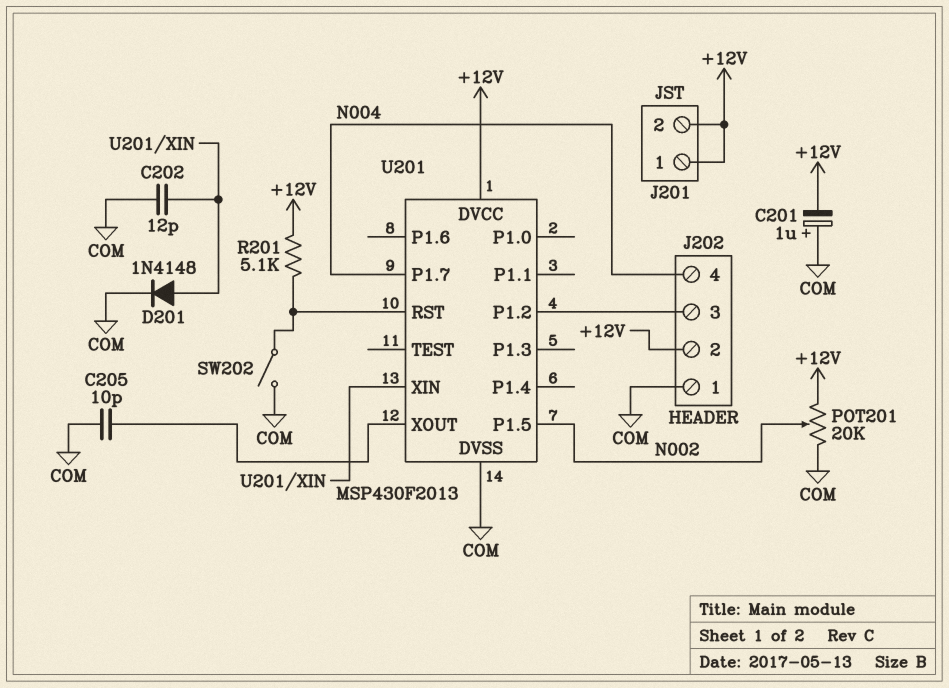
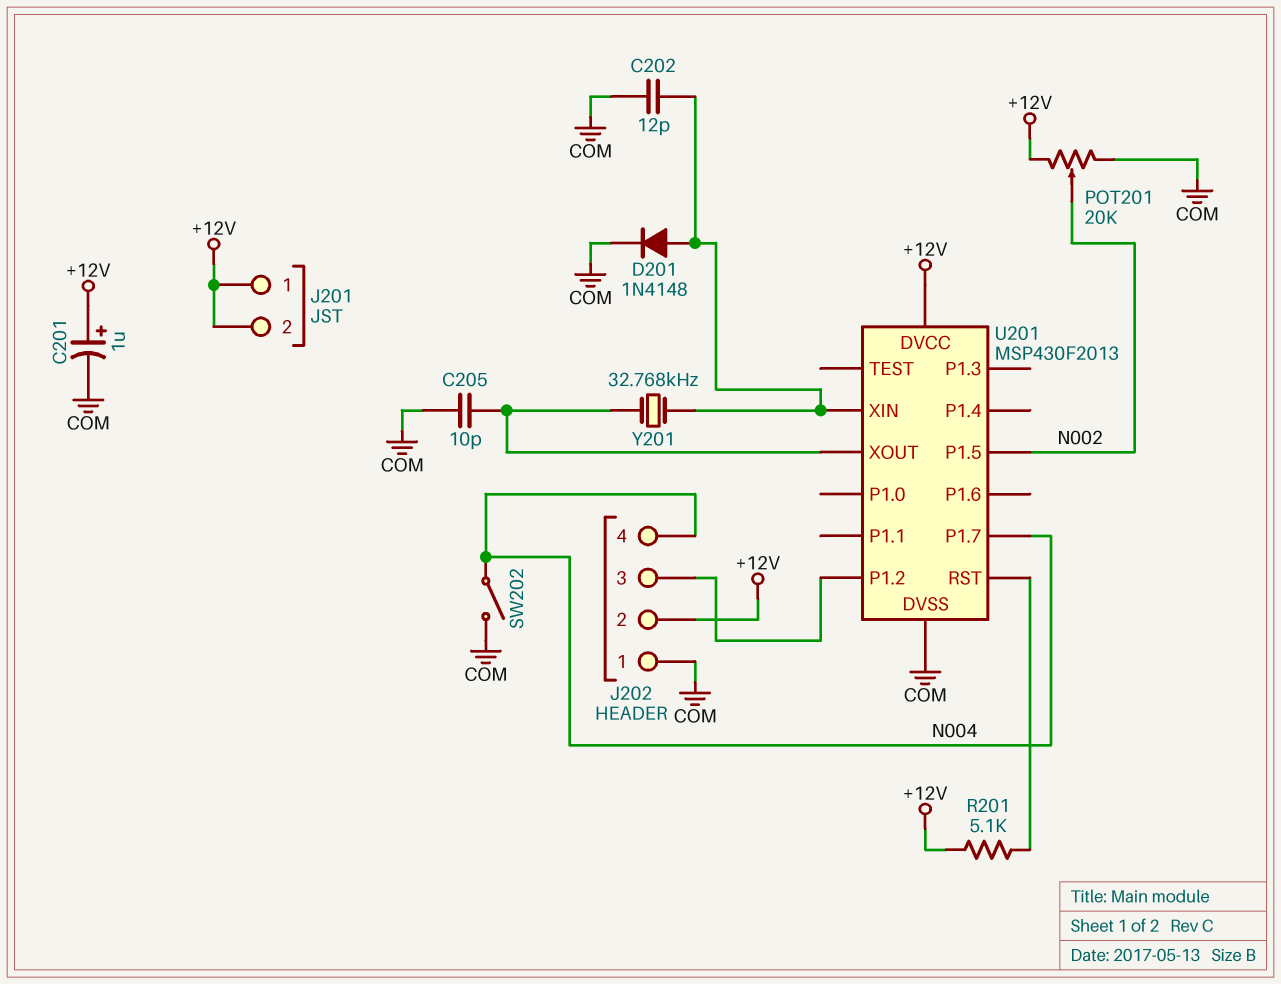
C201: 1uF (plus COM, minus +12V) -> 1uF (plus +12V, minus COM)
SW202: switch (COM, U201/RST) -> switch (COM, N004)
Y201: none -> 32.768kHz (U201/XIN, U201/XOUT)

